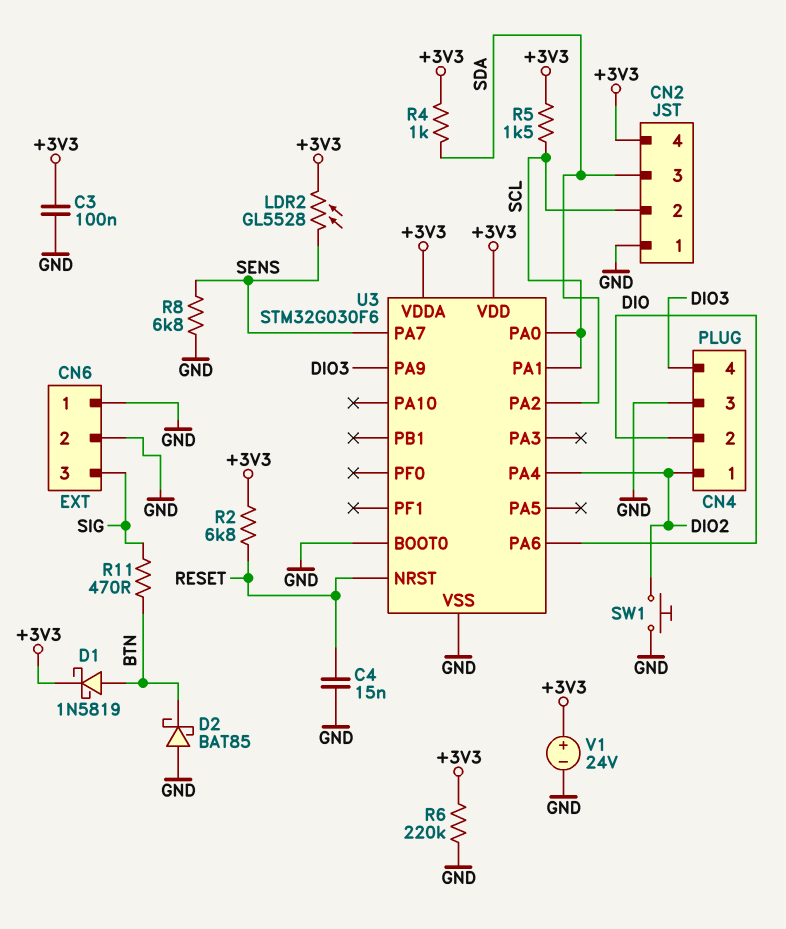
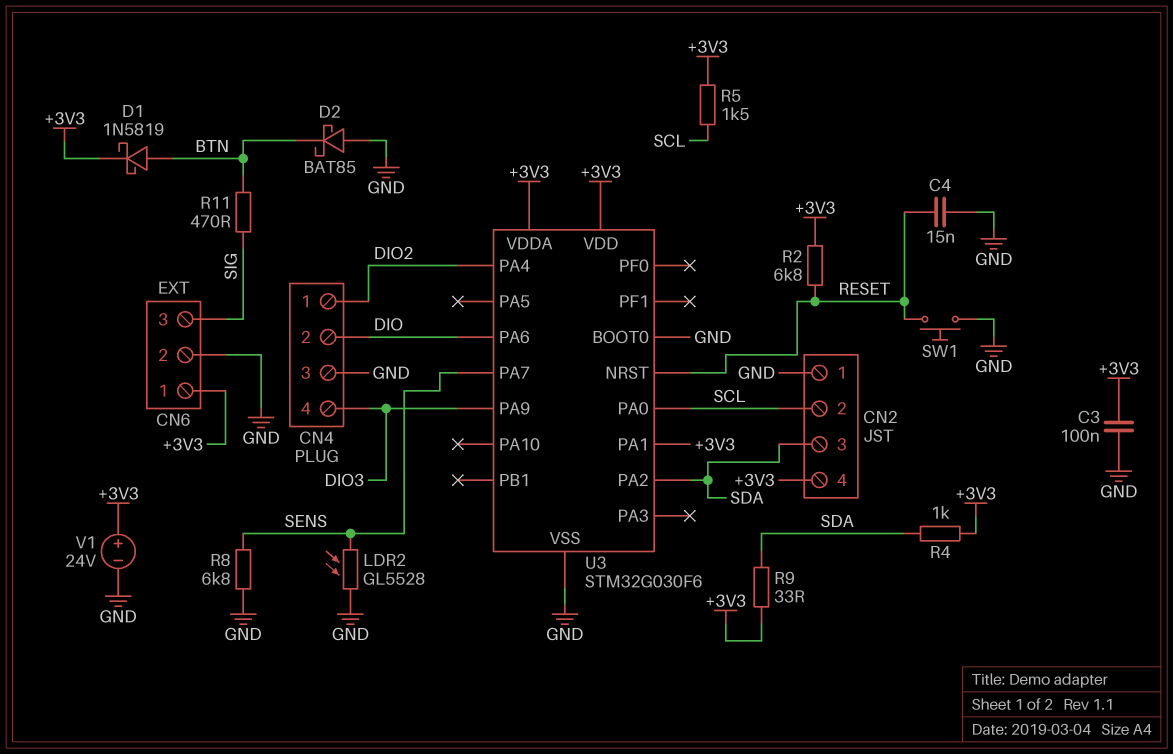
CN6 pin 1: GND -> +3V3
LDR2: GL5528 (+3V3, SENS) -> GL5528 (GND, SENS)
R6: 220k (+3V3, GND) -> none
R9: none -> 33 (+3V3, SDA)
SW1: button (DIO2, GND) -> button (GND, RESET)
U3 pin PA1: SCL -> +3V3

